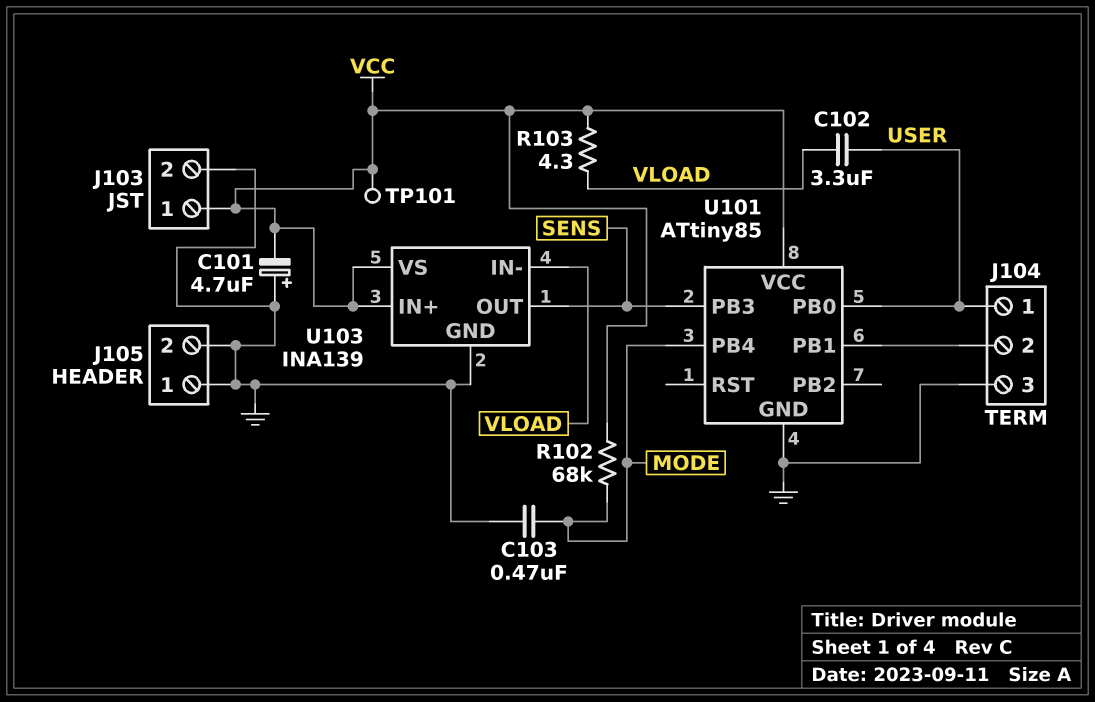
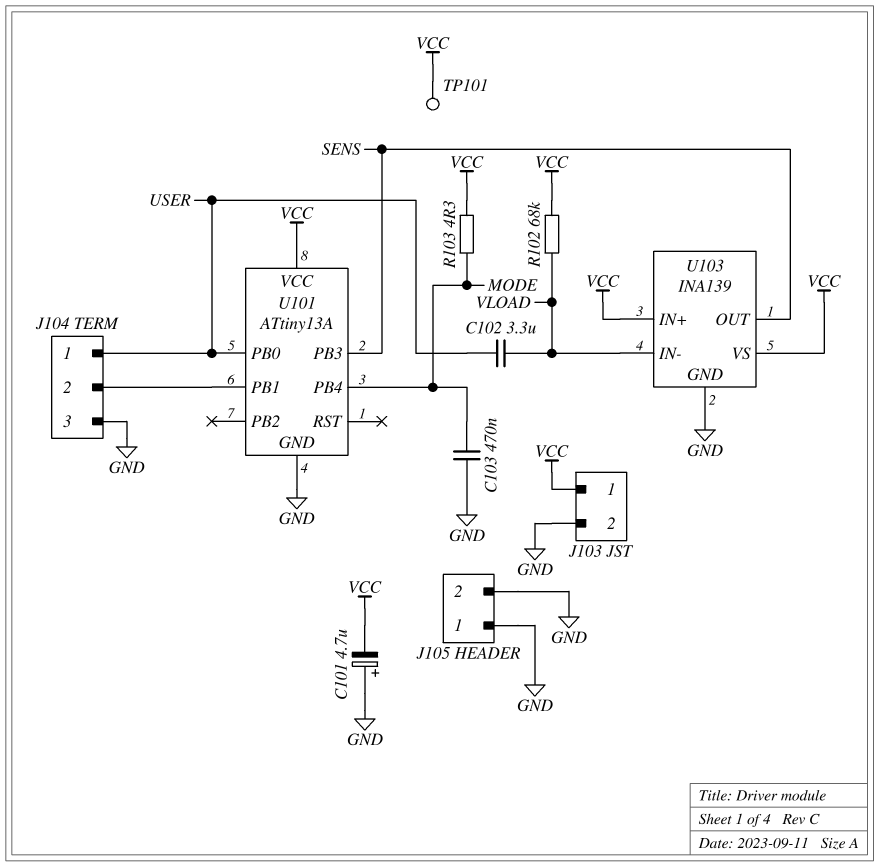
R102: 68k (MODE, VCC) -> 68k (VCC, VLOAD)
R103: 4.3 (VCC, VLOAD) -> 4.3 (MODE, VCC)
U101: ATtiny85 -> ATtiny13A

